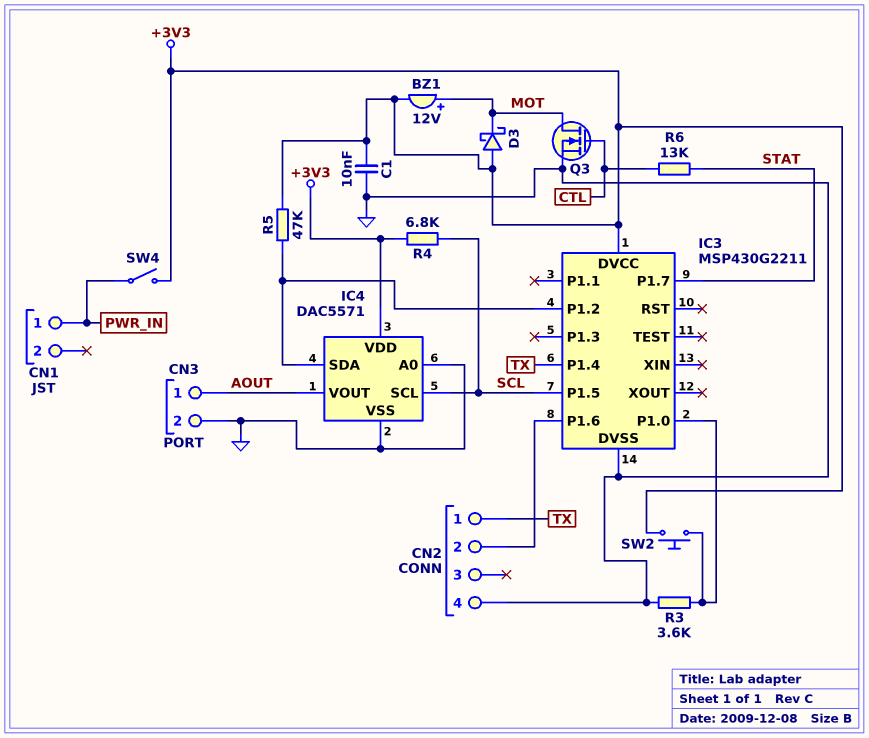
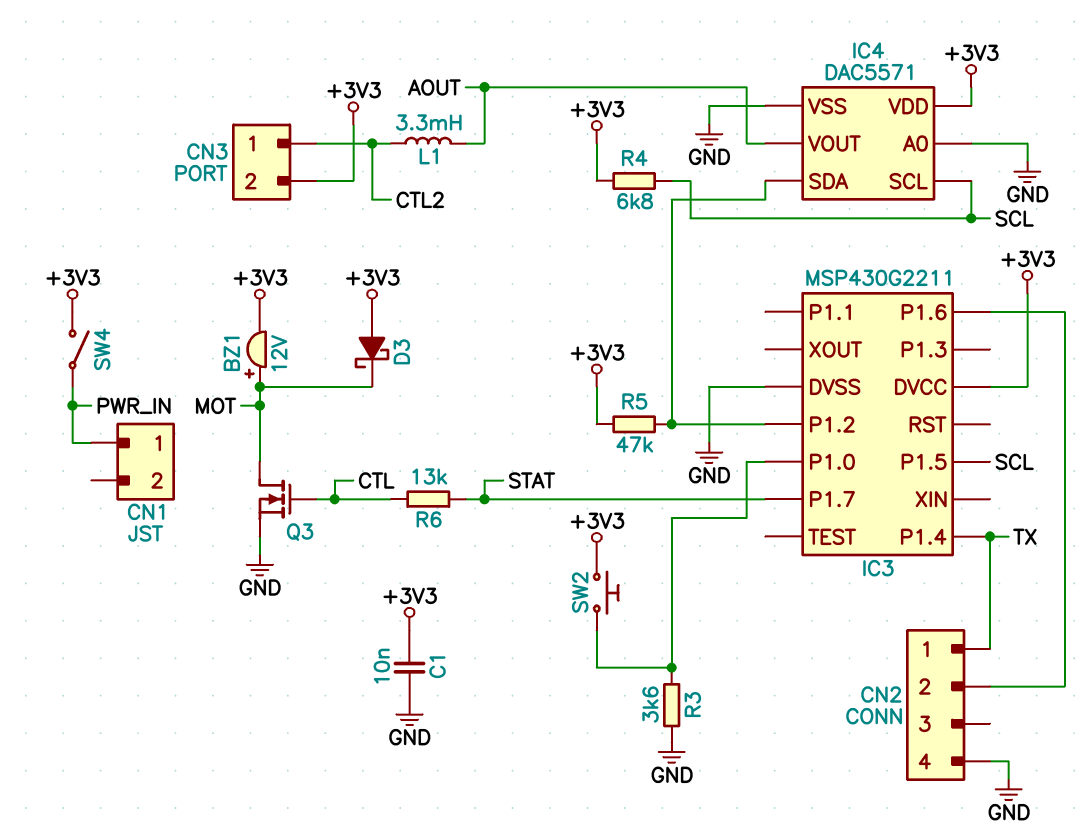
CN3 pin 1: AOUT -> CTL2
CN3 pin 2: GND -> +3V3
L1: none -> 3.3mH (AOUT, CTL2)

